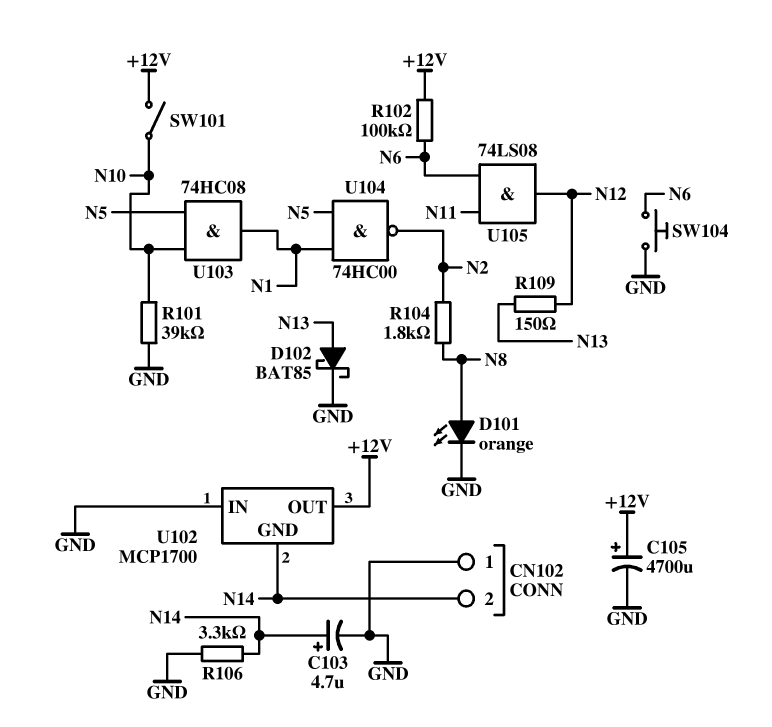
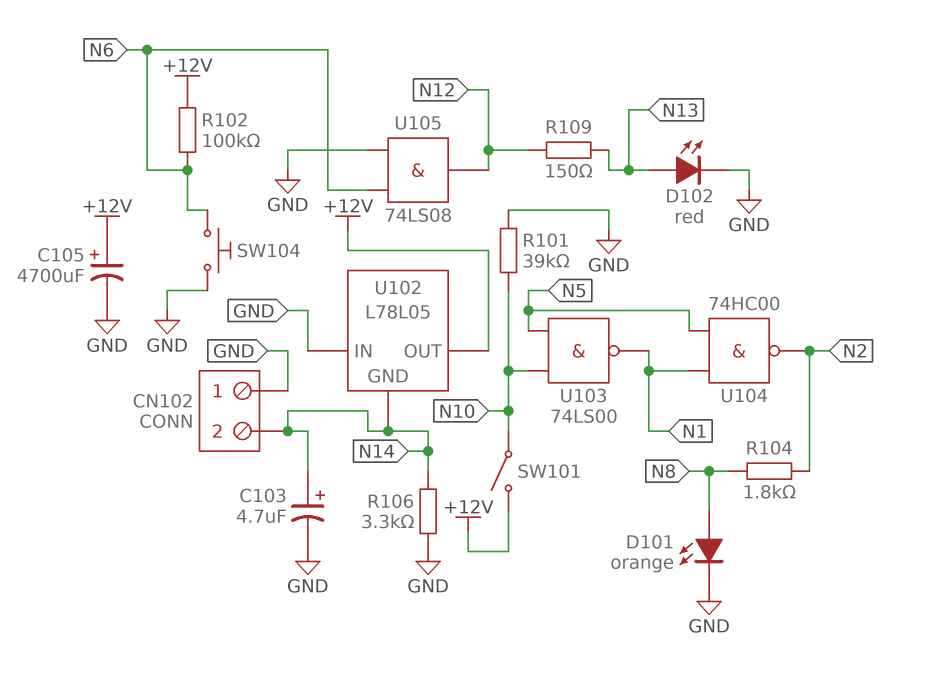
D102: schottky BAT85 (A N13, K GND) -> LED red (A N13, K GND)
U102: MCP1700 -> L78L05
U103: AND 74HC08 (in N5, in N10, out N1) -> NAND 74LS00 (in N5, in N10, out N1)
U105: AND 74LS08 (in N6, in N11, out N12) -> AND 74LS08 (in GND, in N6, out N12)

